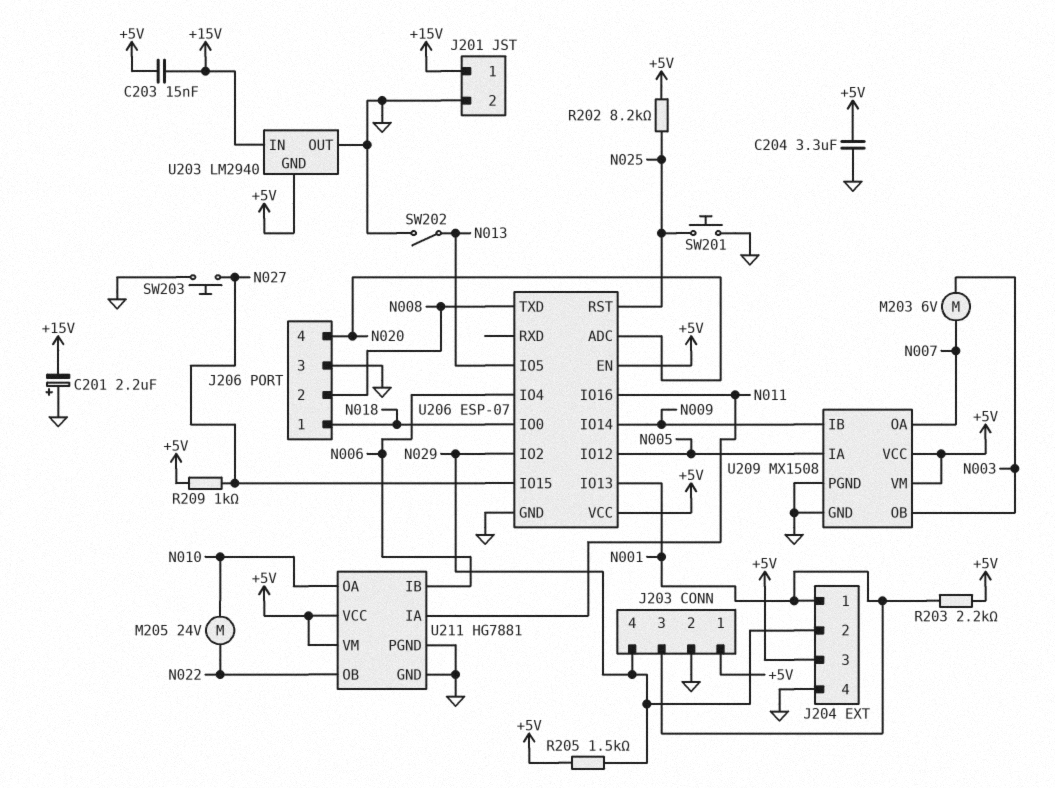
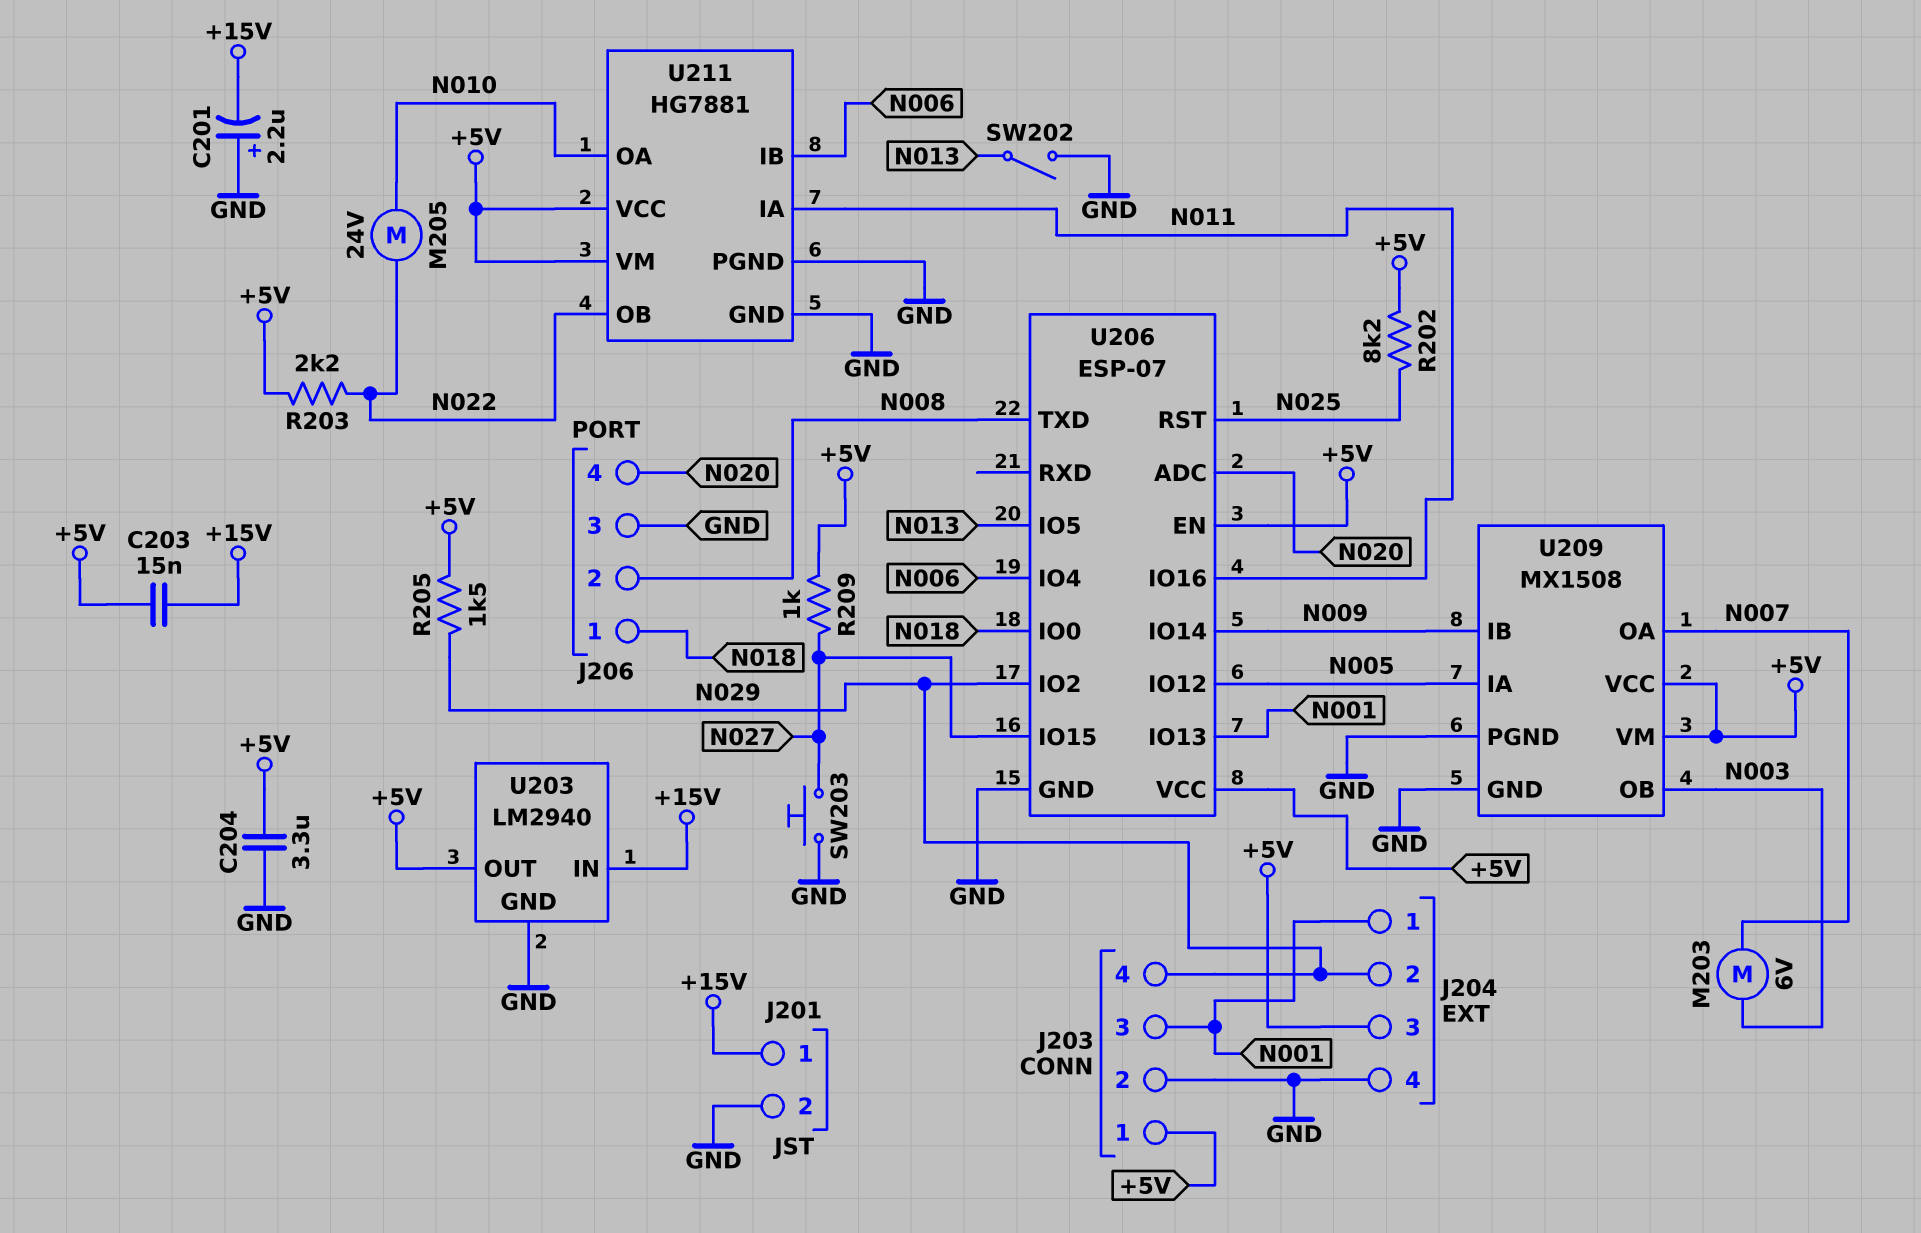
R203: 2.2k (+5V, N001) -> 2.2k (+5V, N022)
SW201: button (GND, N025) -> none
U203 pin GND: +5V -> GND
U203 pin OUT: GND -> +5V

